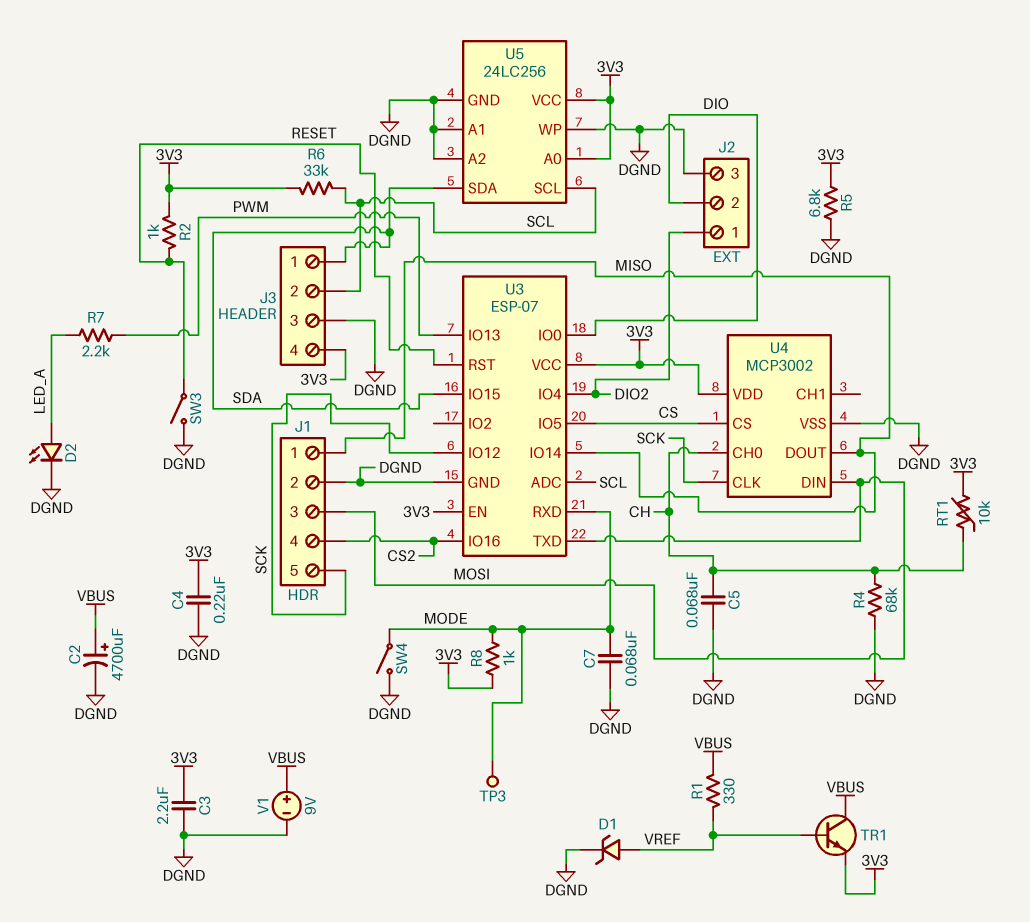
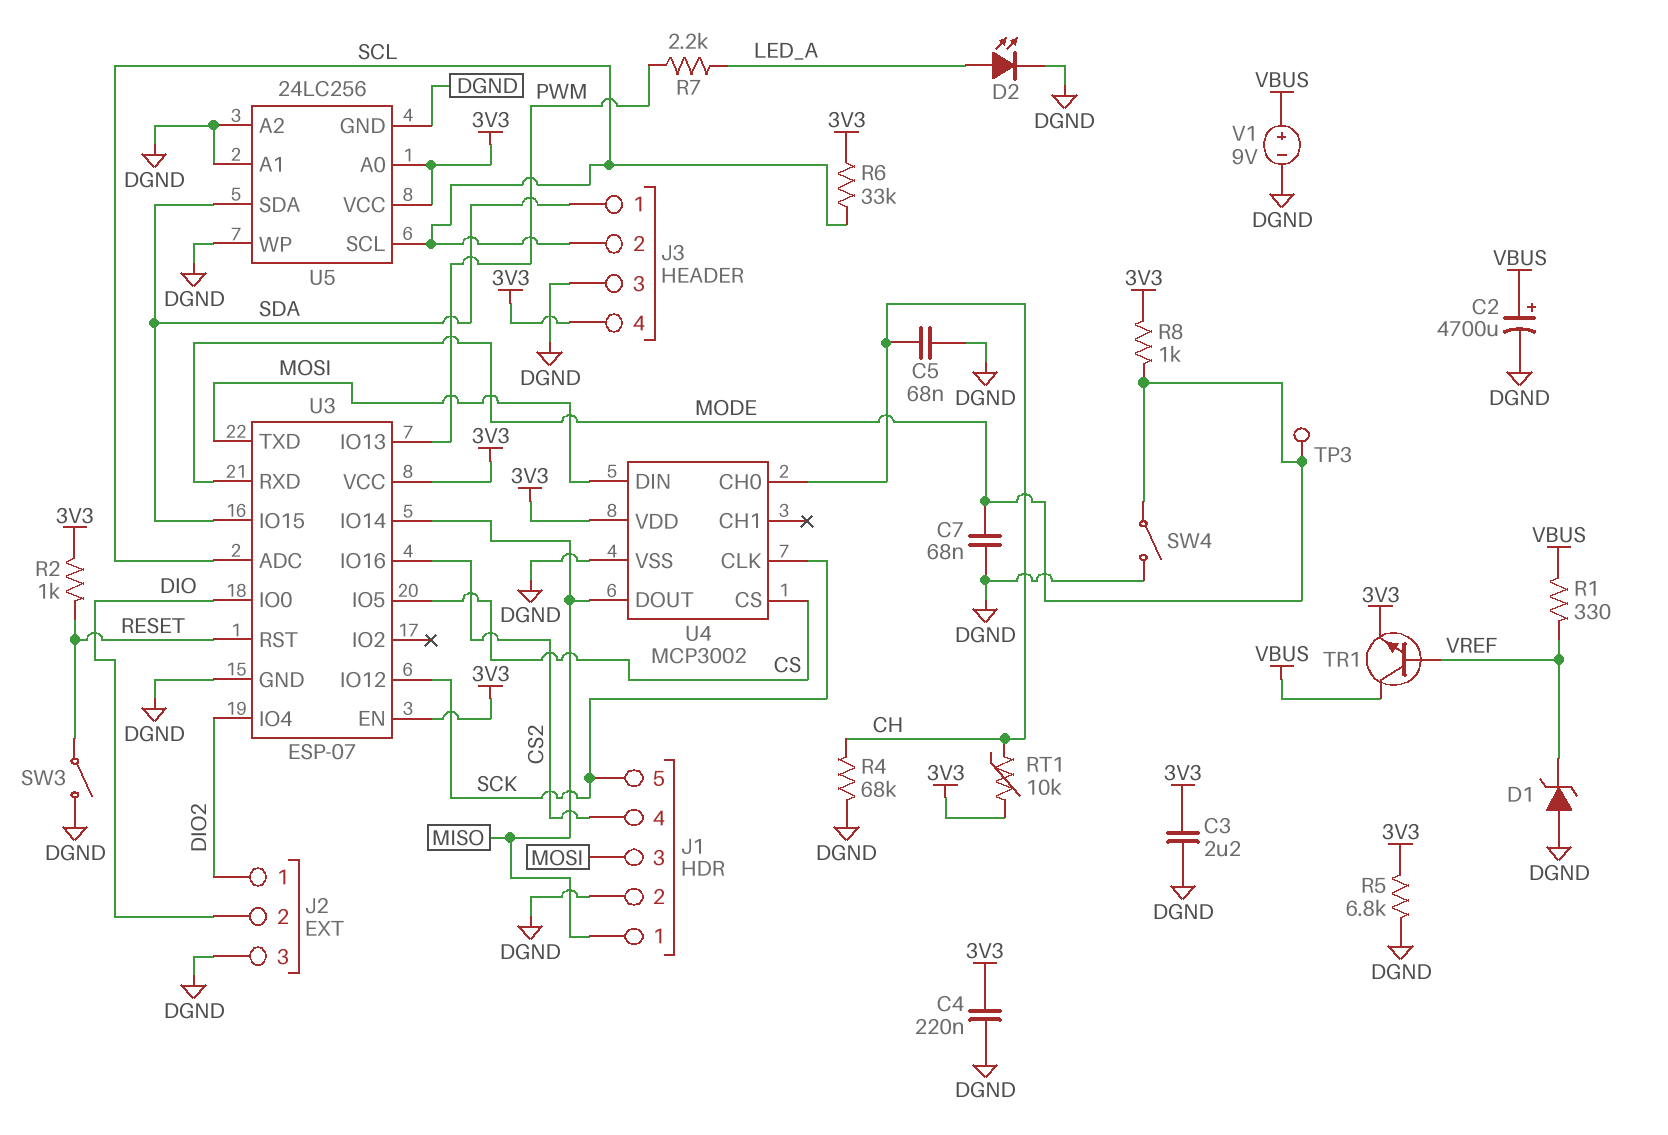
D1: zener (A VREF, K DGND) -> zener (A DGND, K VREF)

